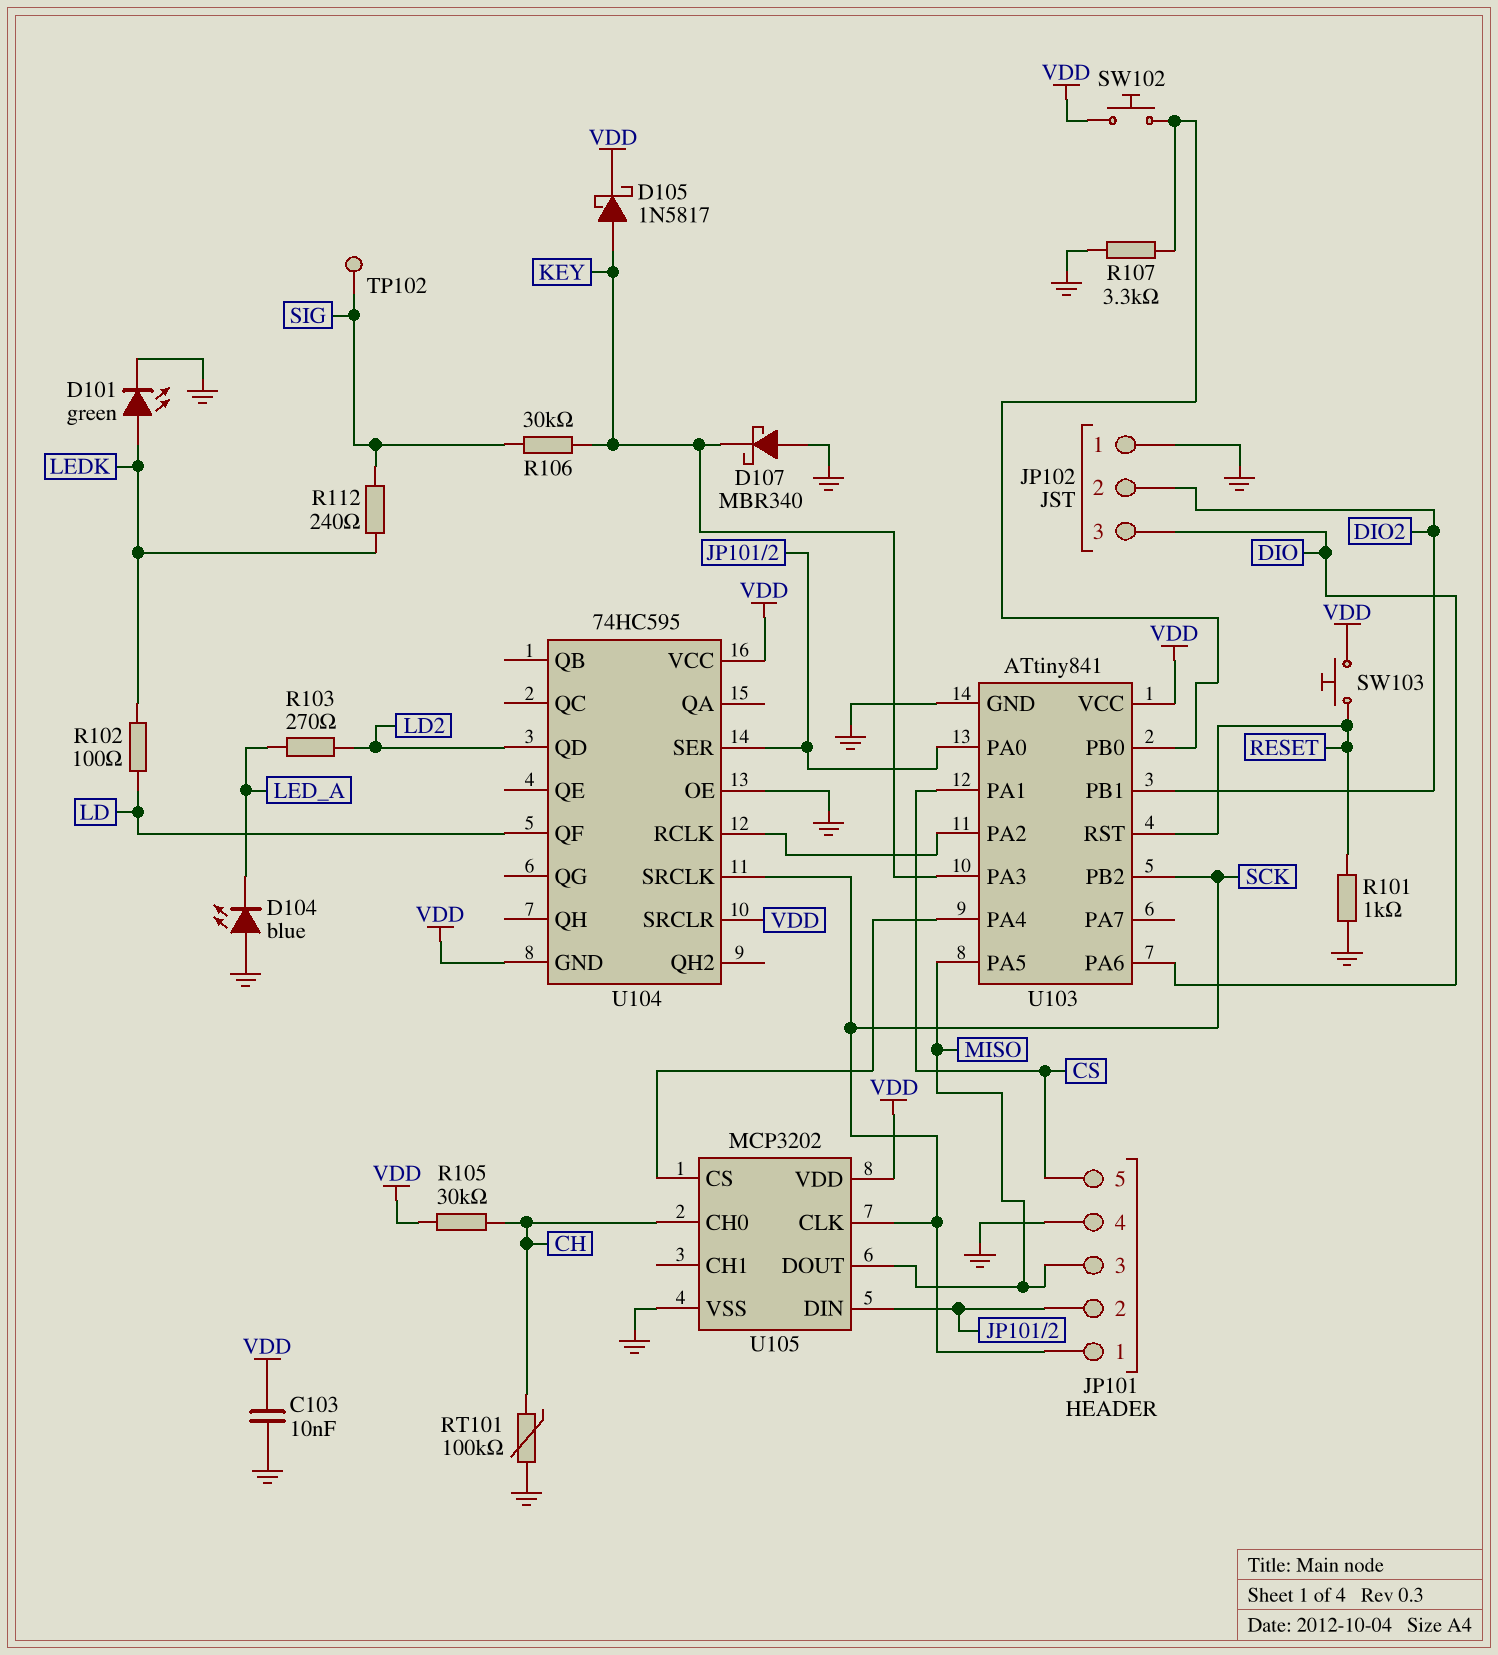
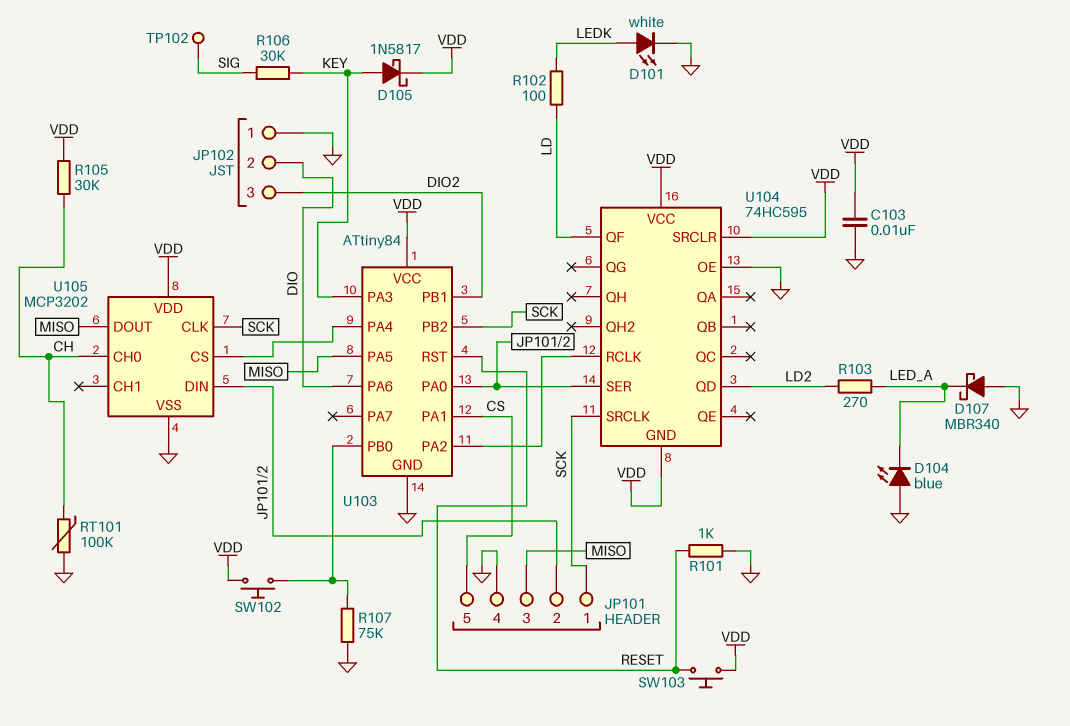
D101: LED green (A LEDK, K GND) -> LED white (A LEDK, K GND)
D107: schottky MBR340 (A GND, K KEY) -> schottky MBR340 (A GND, K LED_A)
JP102 pin 2: DIO2 -> DIO
JP102 pin 3: DIO -> DIO2
R107: 3.3k (GND, U103/PB0) -> 75k (GND, U103/PB0)
R112: 240 (LEDK, SIG) -> none
U103: ATtiny841 -> ATtiny84

